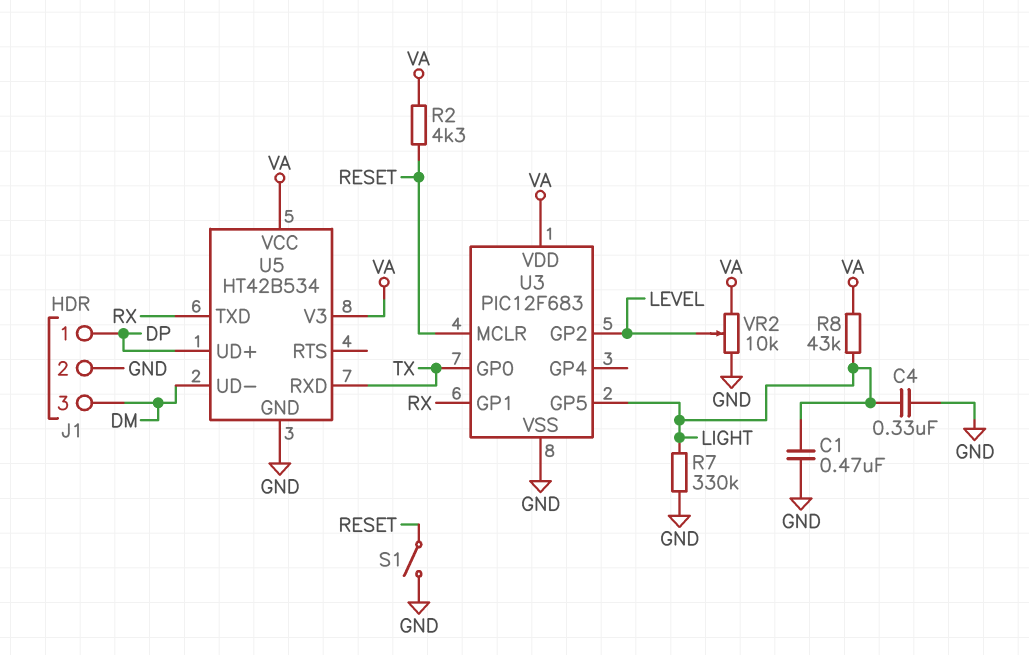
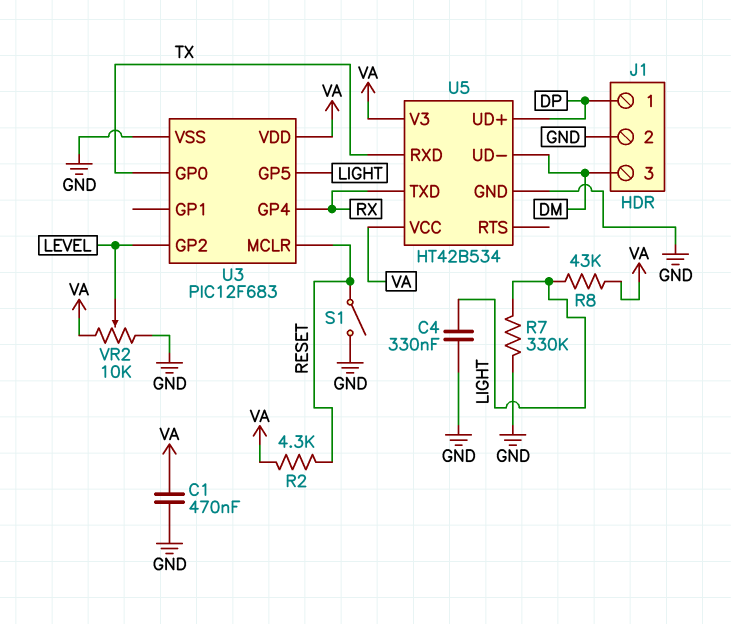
C1: 470nF (GND, LIGHT) -> 470nF (GND, VA)
U3 pin GP1: RX -> none
U3 pin GP4: none -> RX

